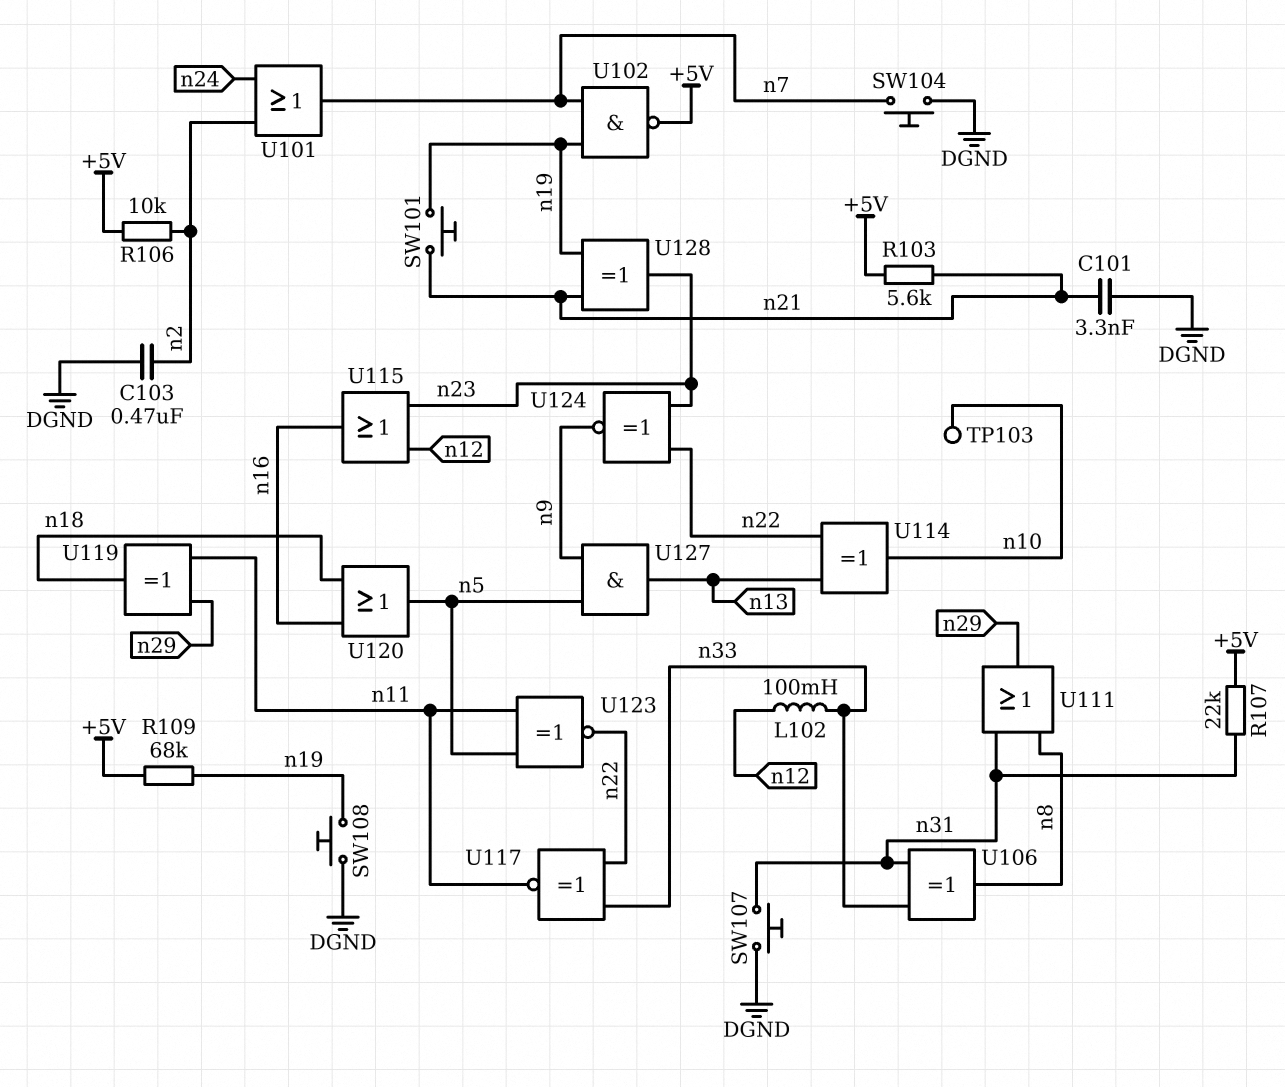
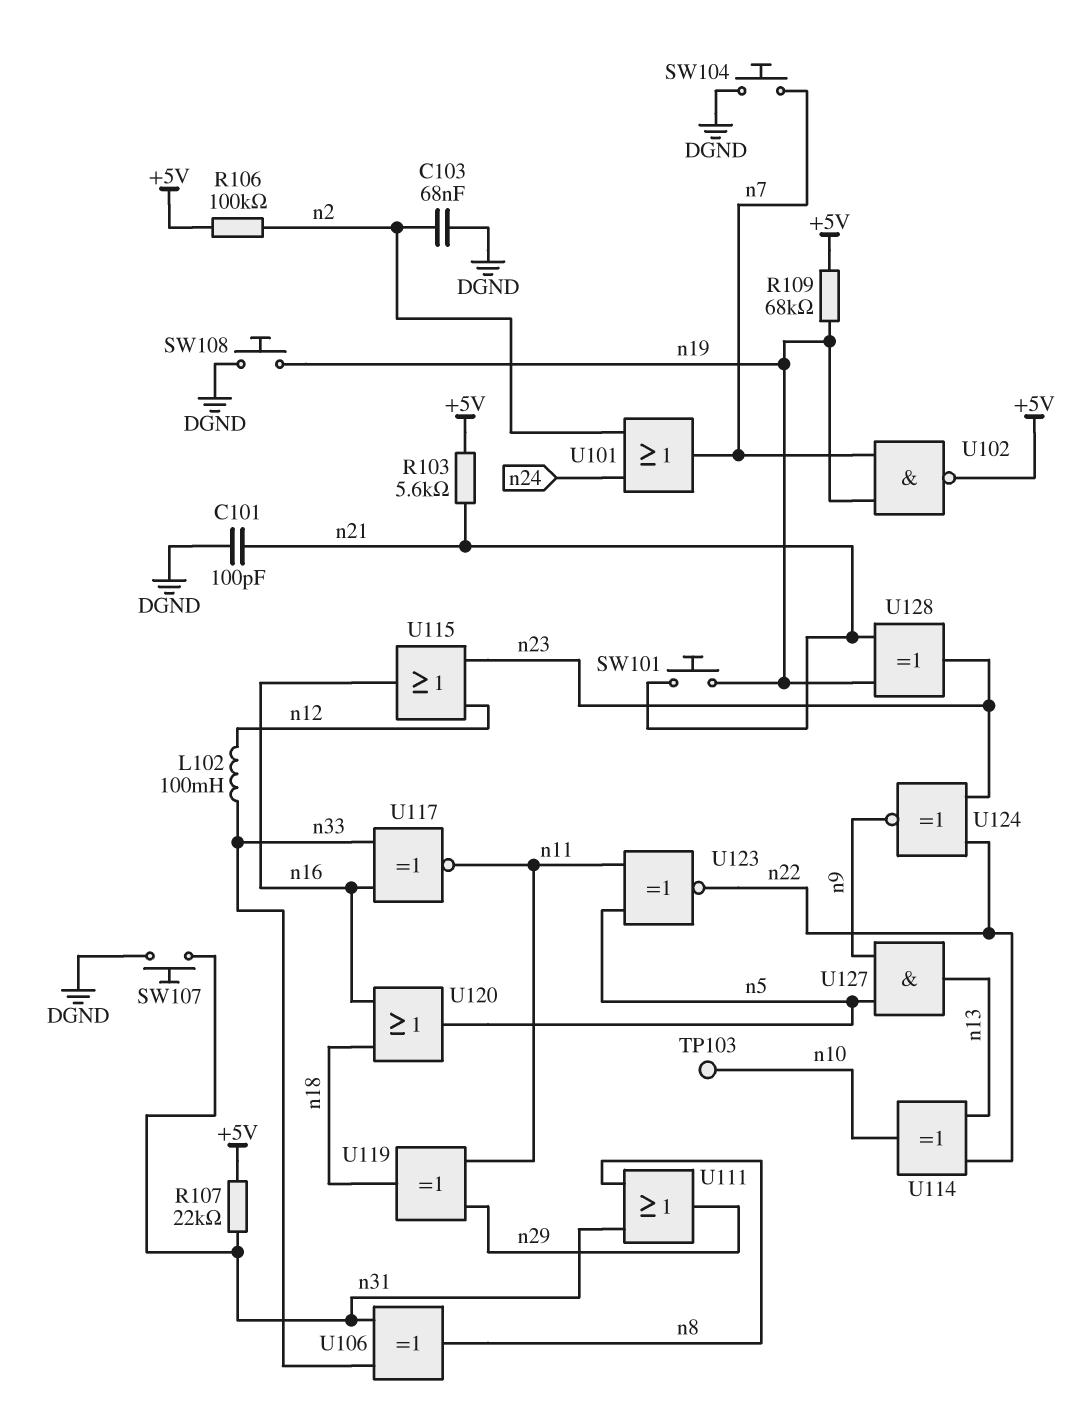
C101: 3.3nF (DGND, n21) -> 100pF (DGND, n21)
C103: 470nF (DGND, n2) -> 68nF (DGND, n2)
R106: 10k (+5V, n2) -> 100k (+5V, n2)
U117: XNOR (in n22, in n33, out n11) -> XNOR (in n16, in n33, out n11)

